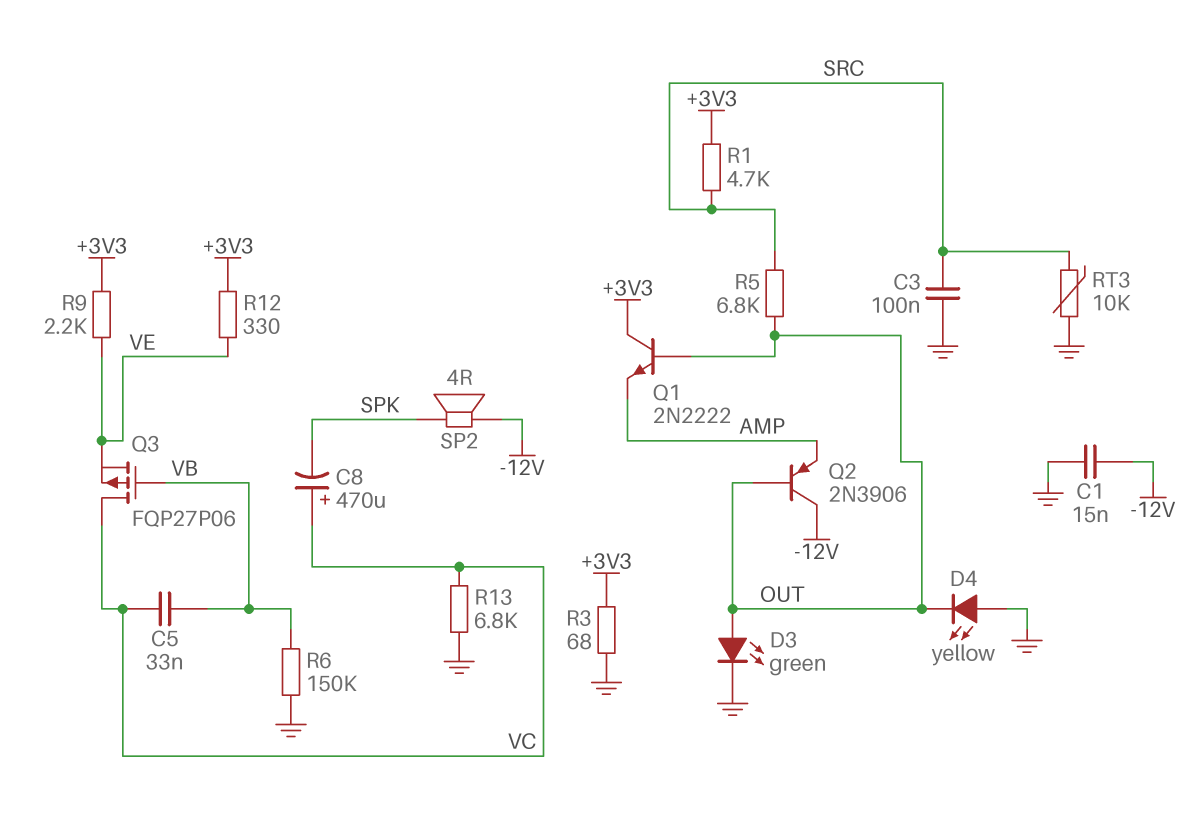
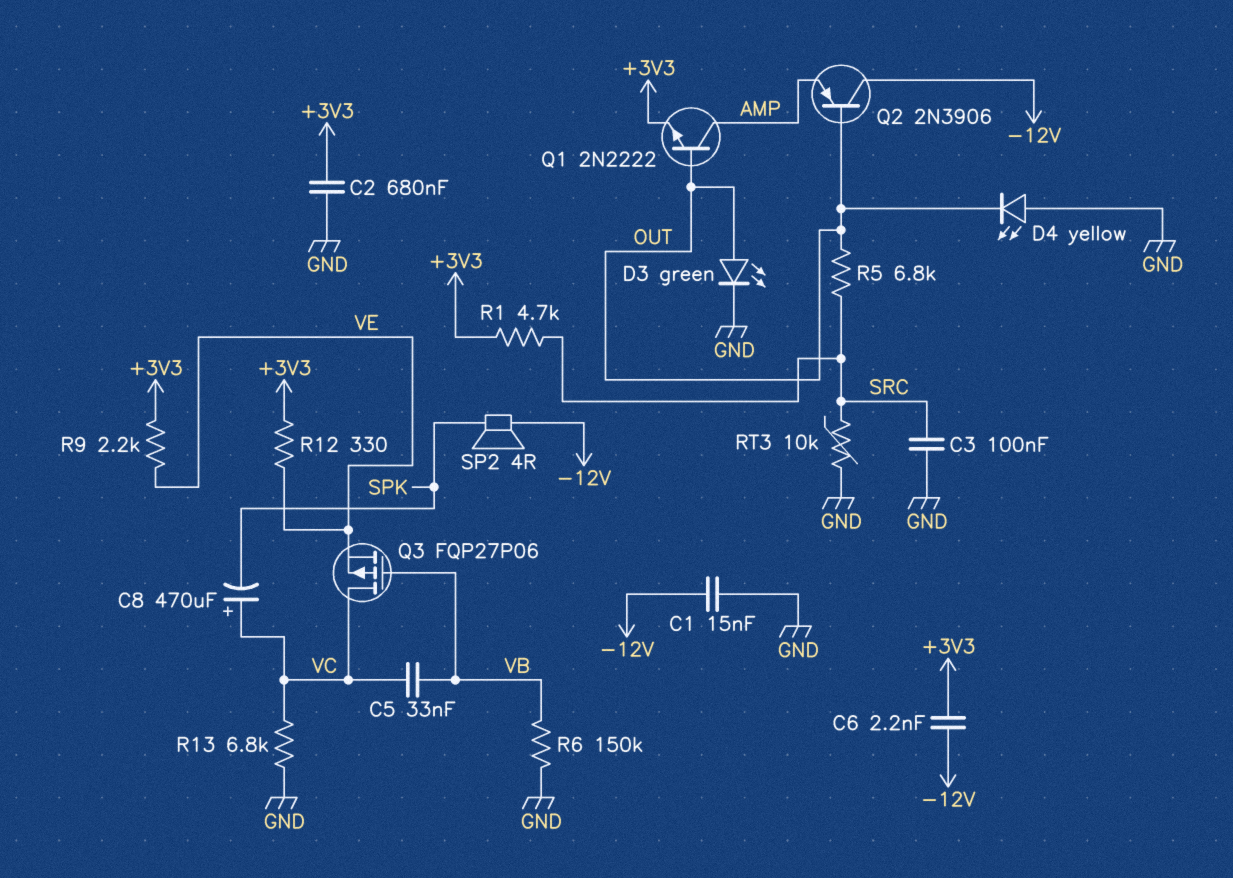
C2: none -> 680nF (+3V3, GND)
C6: none -> 2.2nF (+3V3, -12V)
Q1: NPN 2N2222 (B OUT, C +3V3, E AMP) -> NPN 2N2222 (B OUT, C AMP, E +3V3)
R3: 68 (+3V3, GND) -> none

